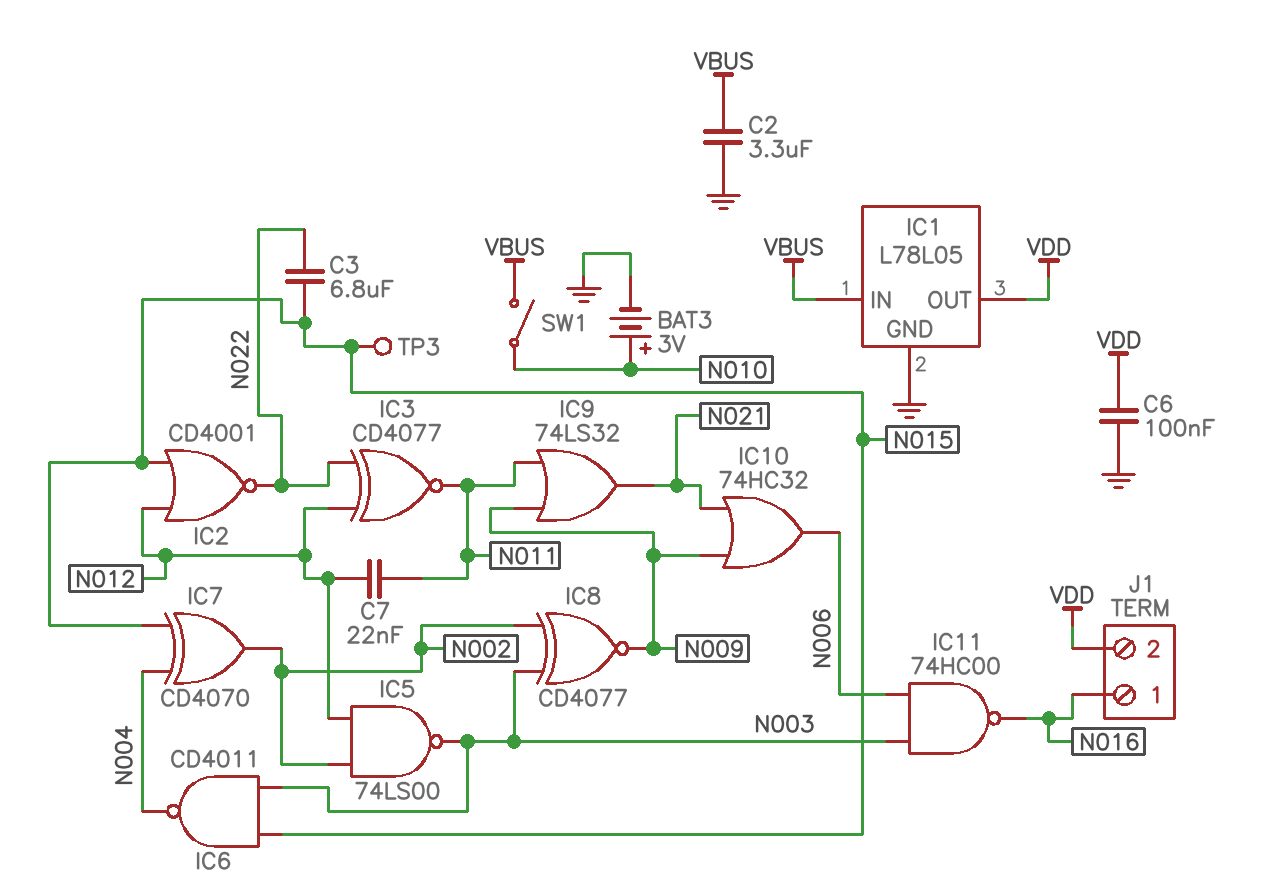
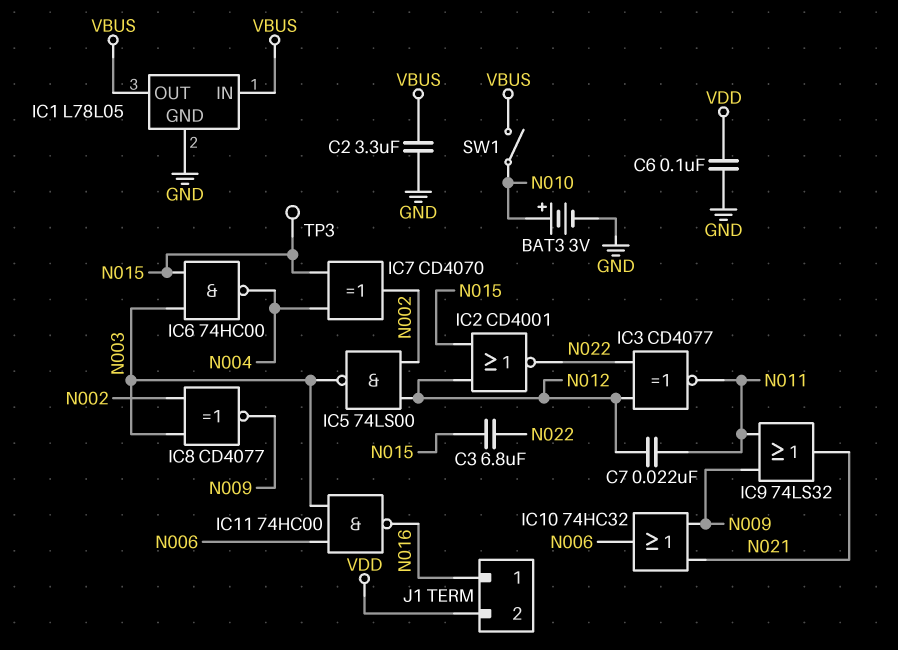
IC1 pin OUT: VDD -> VBUS
IC6: NAND CD4011 (in N003, in N015, out N004) -> NAND 74HC00 (in N003, in N015, out N004)

